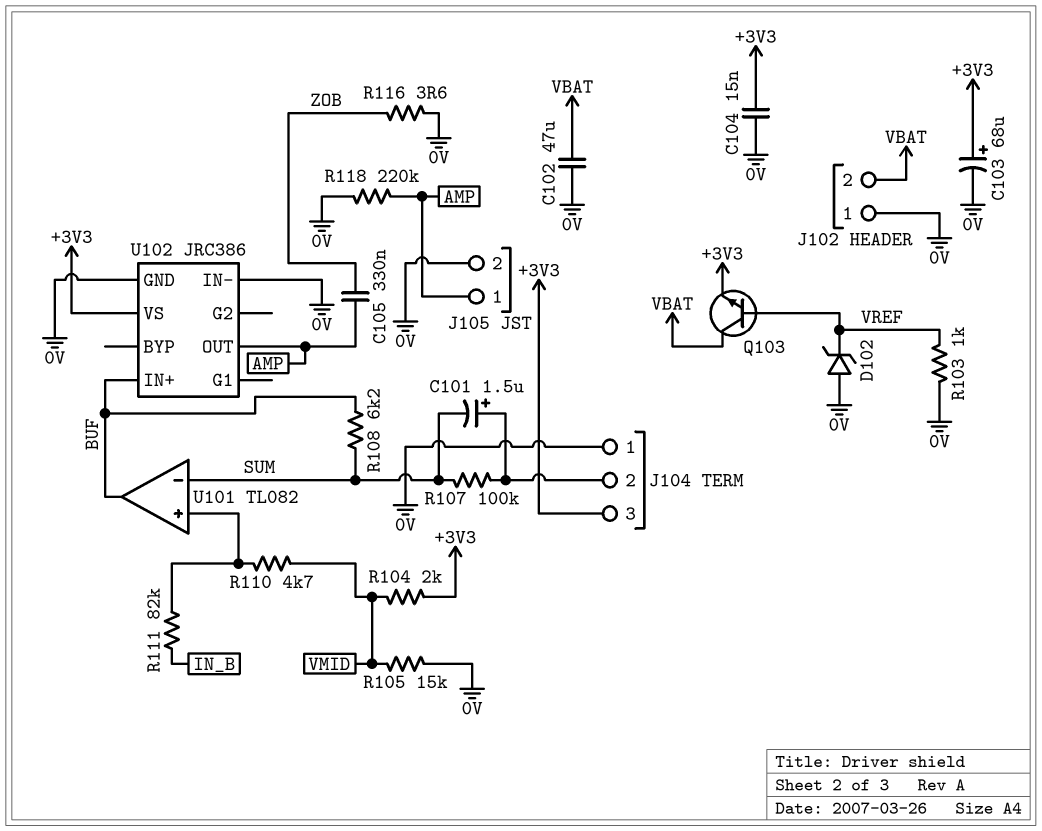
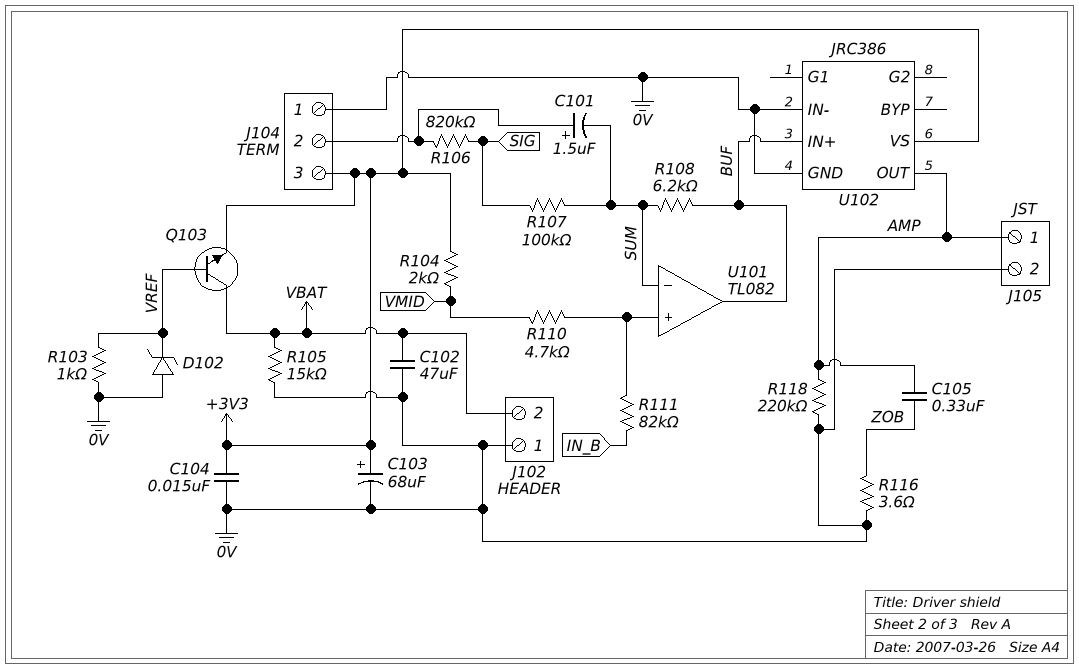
R105: 15k (0V, VMID) -> 15k (0V, VBAT)
R106: none -> 820k (J104/2, SIG)
R107: 100k (J104/2, SUM) -> 100k (SIG, SUM)

